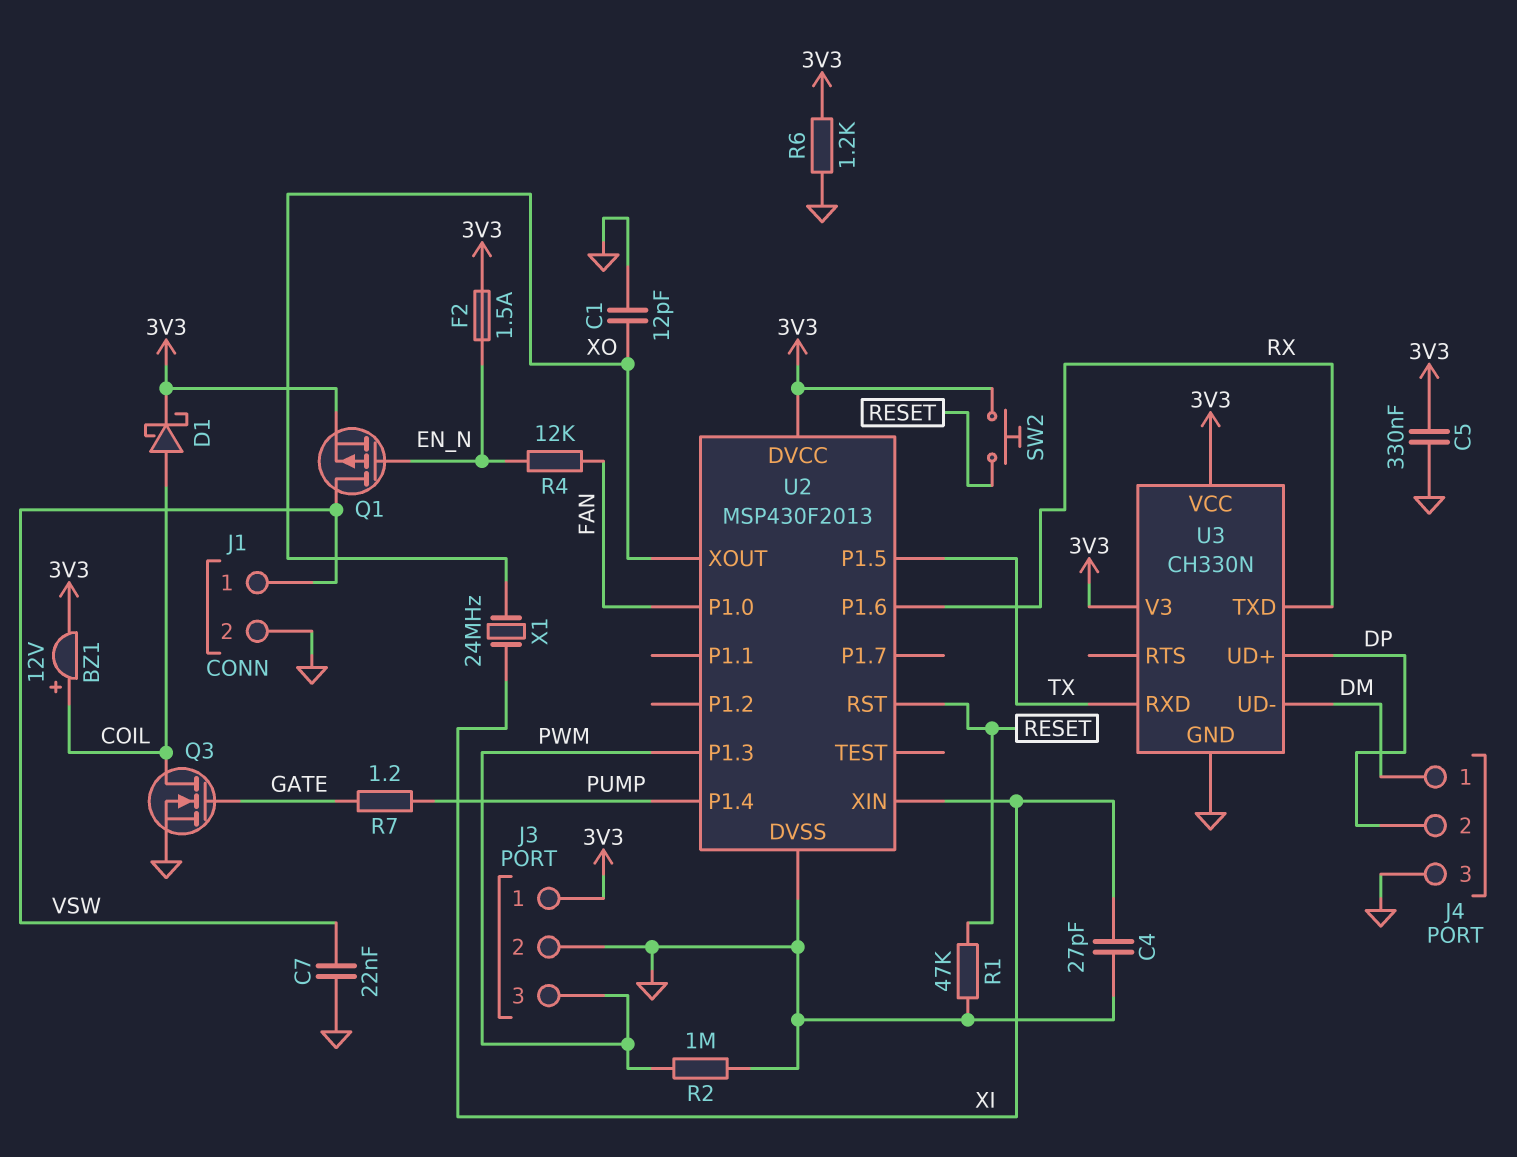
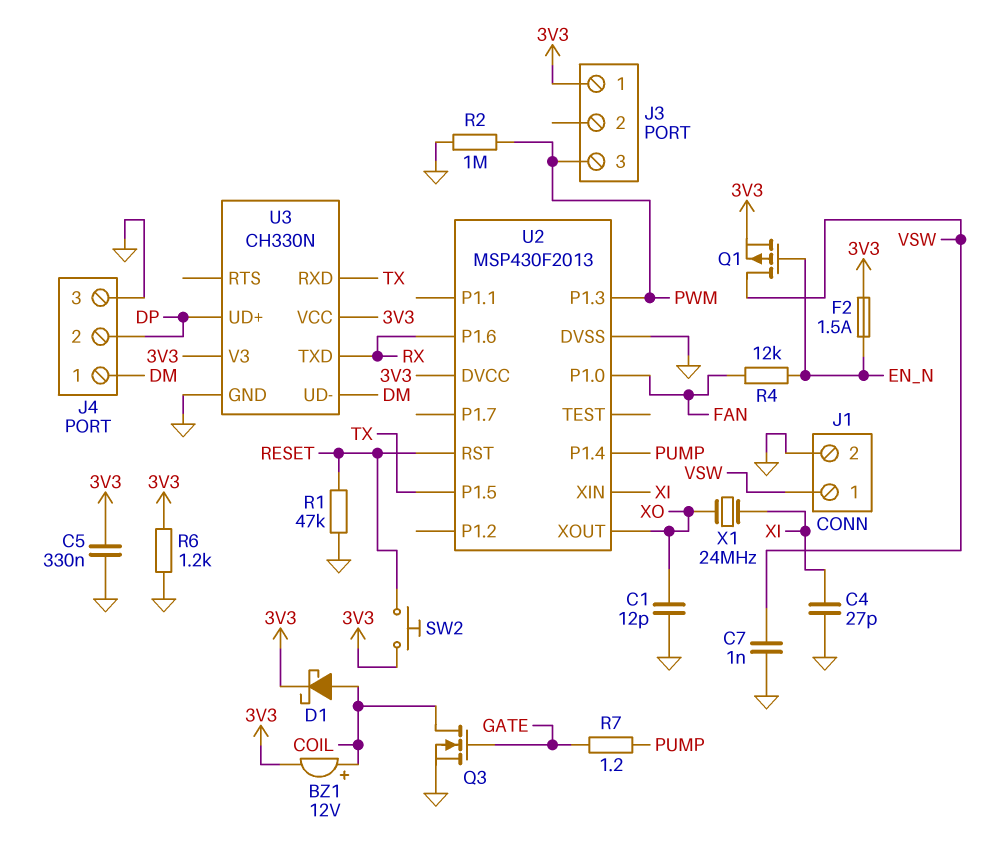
C7: 22nF (GND, VSW) -> 1nF (GND, VSW)
J3 pin 2: GND -> none

